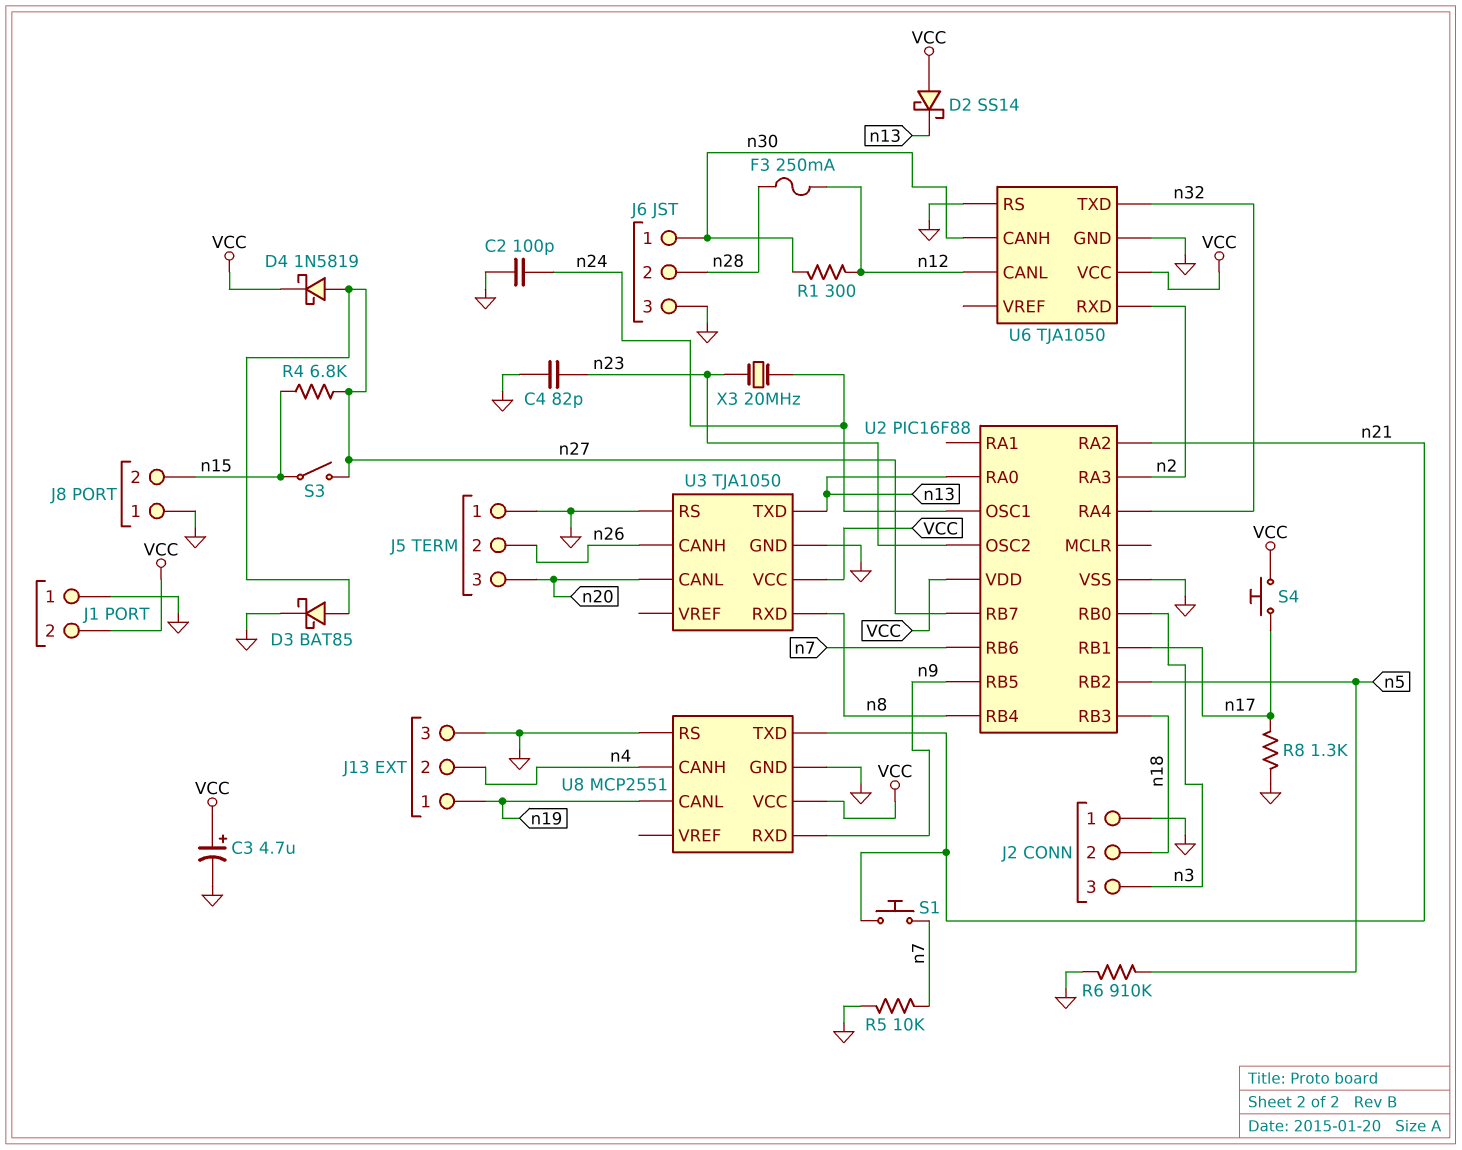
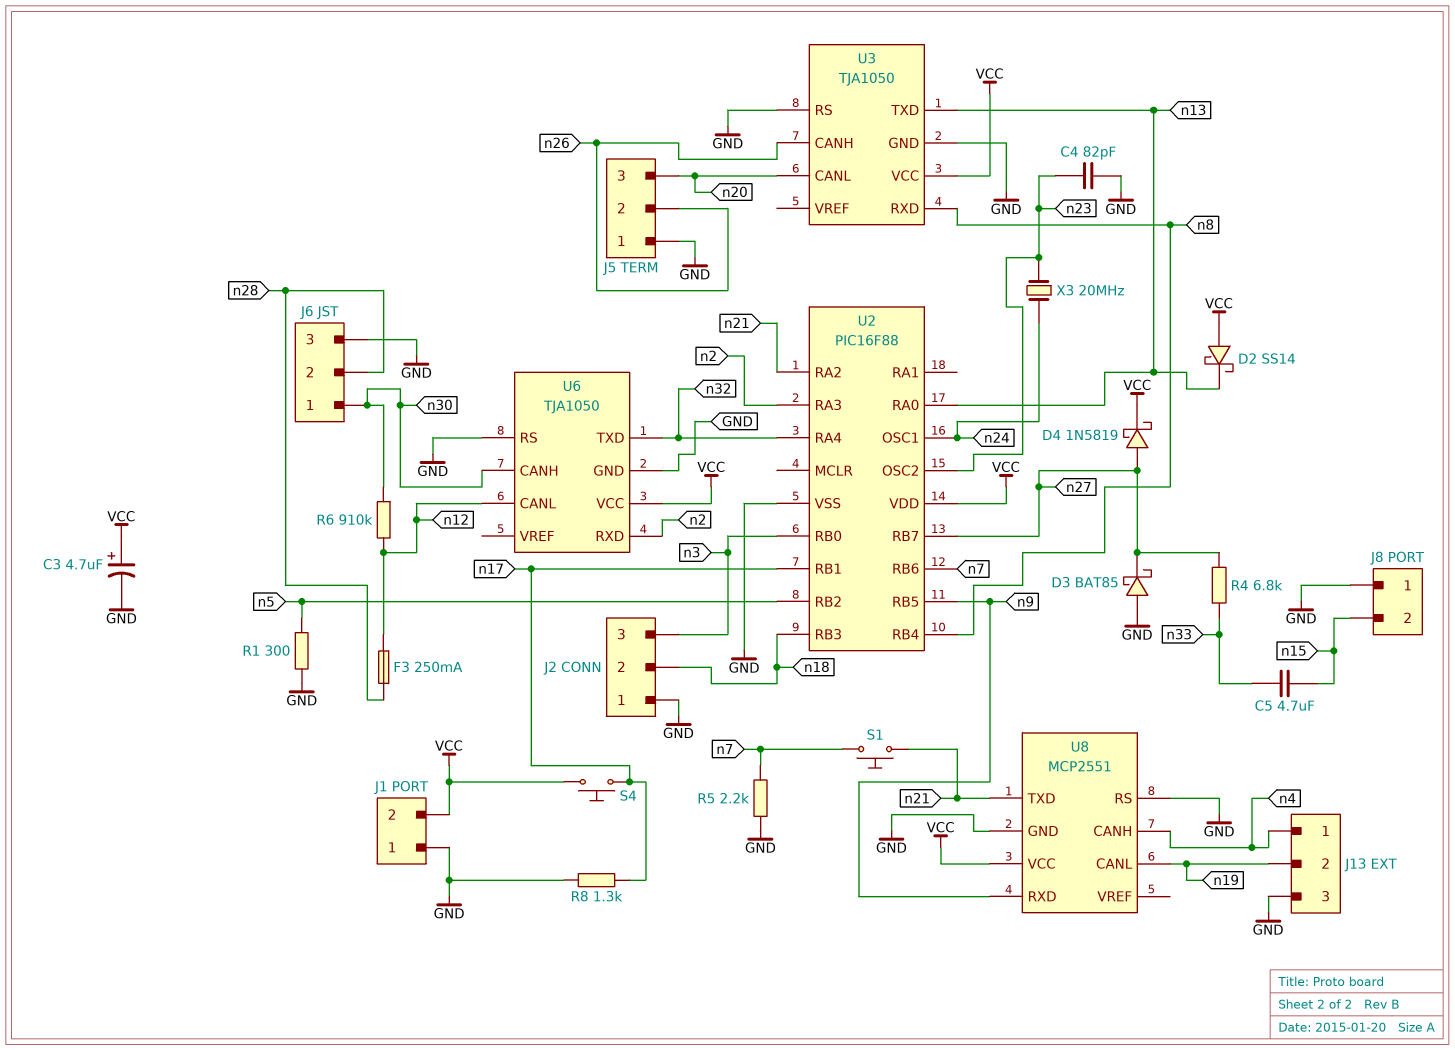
C2: 100pF (GND, n24) -> none
C5: none -> 4.7uF (n15, n33)
D3: schottky BAT85 (A n27, K GND) -> schottky BAT85 (A GND, K n27)
J13 pin 1: n19 -> n4
J13 pin 2: n4 -> n19
R1: 300 (n12, n30) -> 300 (GND, n5)
R4: 6.8k (n15, n27) -> 6.8k (n27, n33)
R5: 10k (GND, n7) -> 2.2k (GND, n7)
R6: 910k (GND, n5) -> 910k (n12, n30)
S3: switch (n15, n27) -> none

